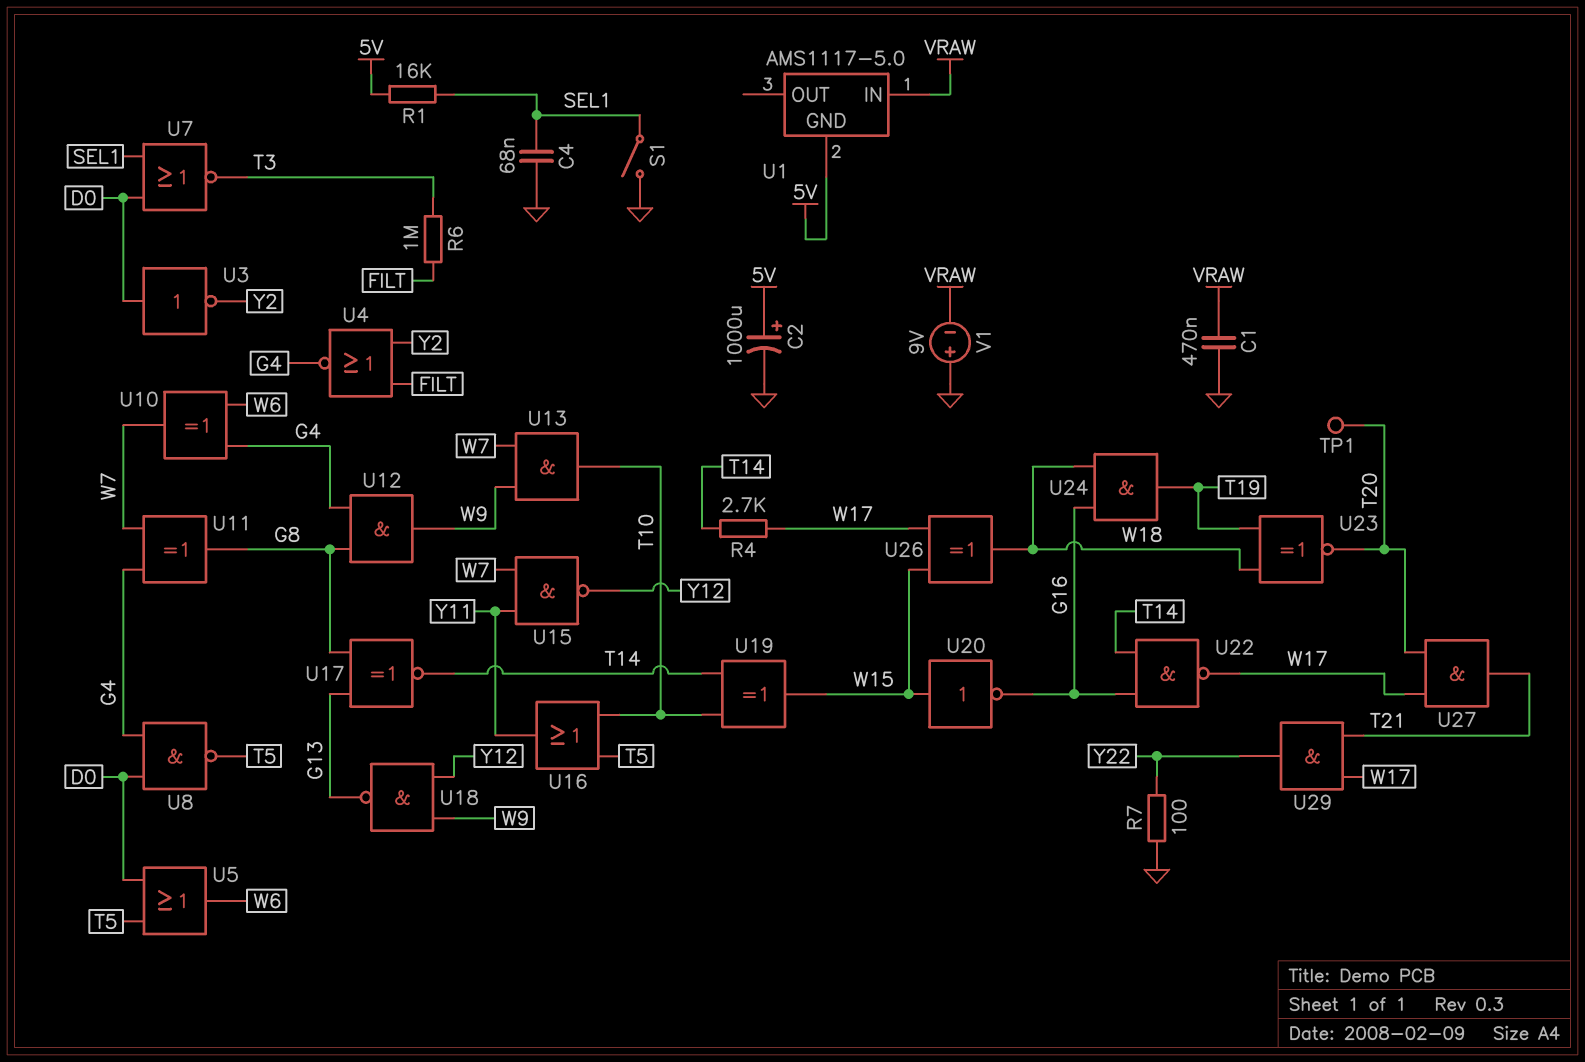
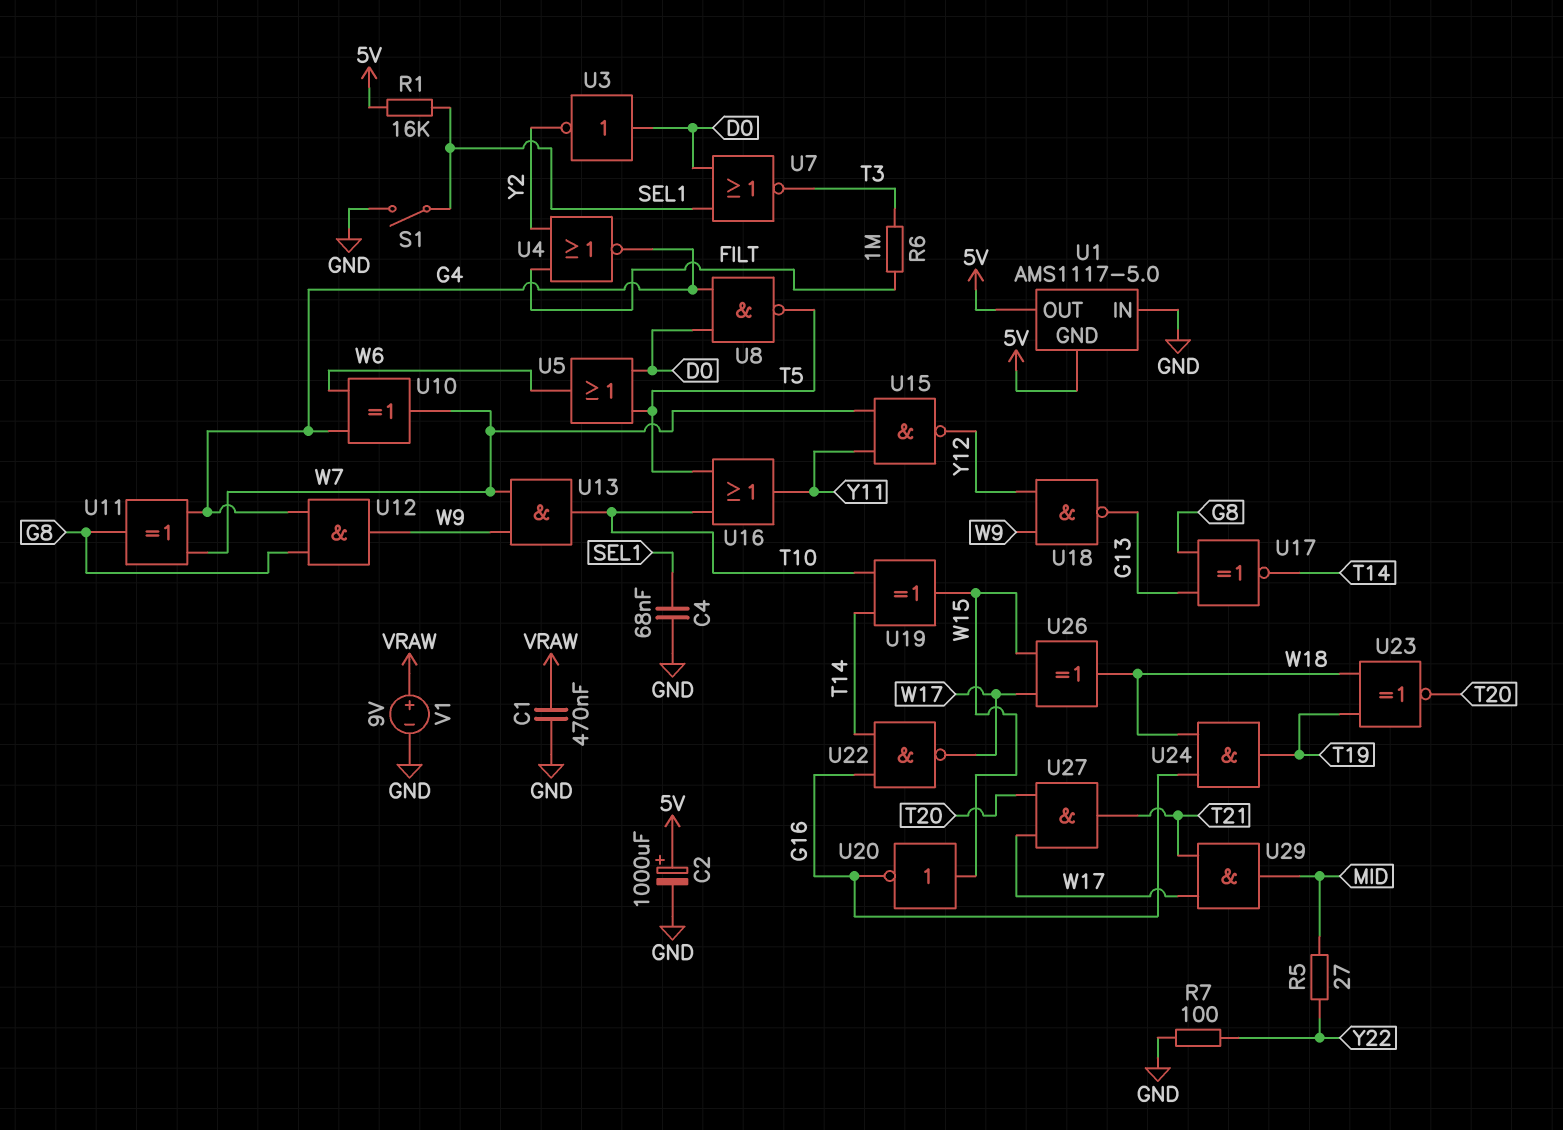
R4: 2.7k (T14, W17) -> none
R5: none -> 27 (MID, Y22)
TP1: test point (T20) -> none
U1 pin IN: VRAW -> GND
U1 pin OUT: none -> 5V
U29: AND (in T21, in W17, out Y22) -> AND (in T21, in W17, out MID)
V1: 9V (plus GND, minus VRAW) -> 9V (plus VRAW, minus GND)

